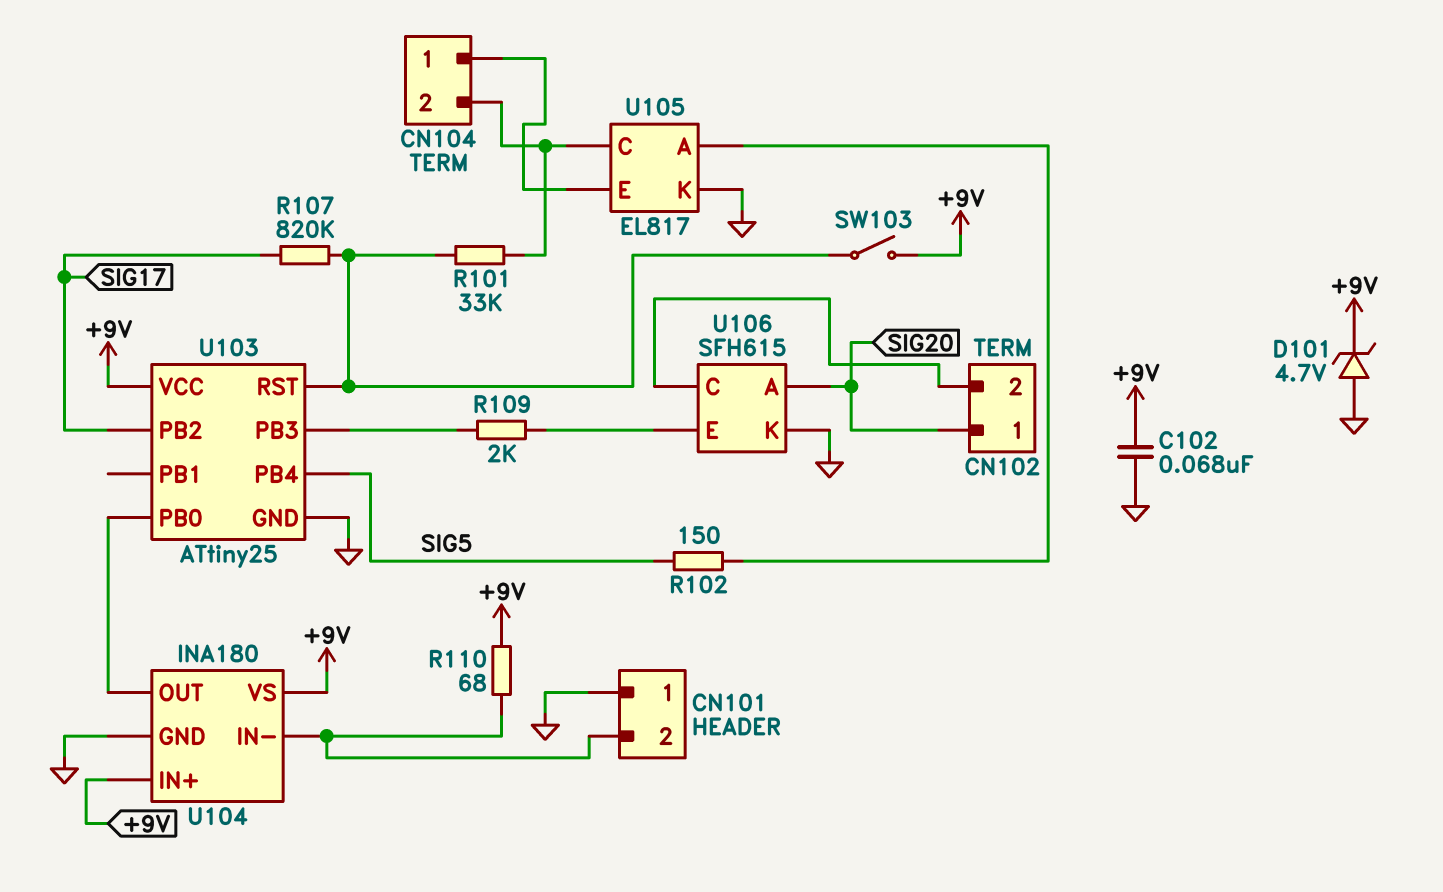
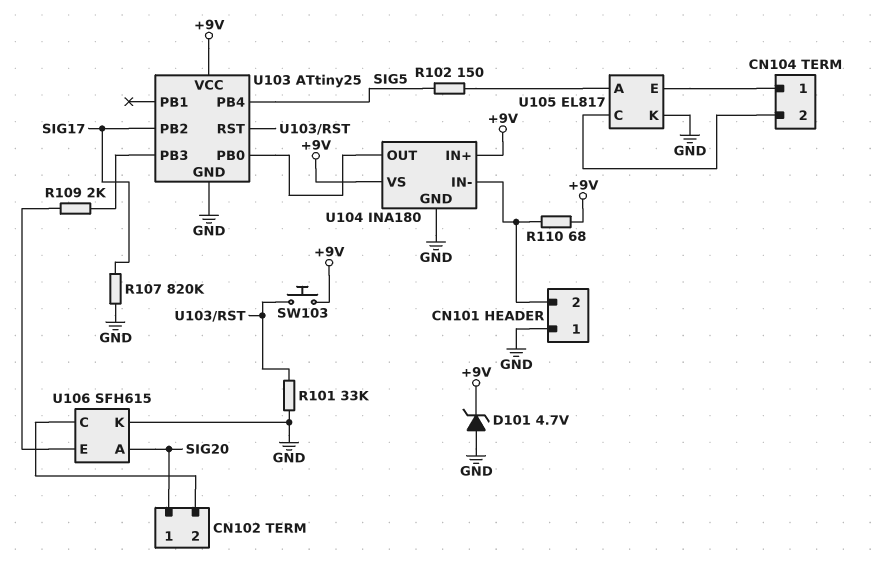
C102: 68nF (+9V, GND) -> none
R101: 33k (CN104/2, U103/RST) -> 33k (GND, U103/RST)
R107: 820k (SIG17, U103/RST) -> 820k (GND, SIG17)
SW103: switch (+9V, U103/RST) -> button (+9V, U103/RST)

